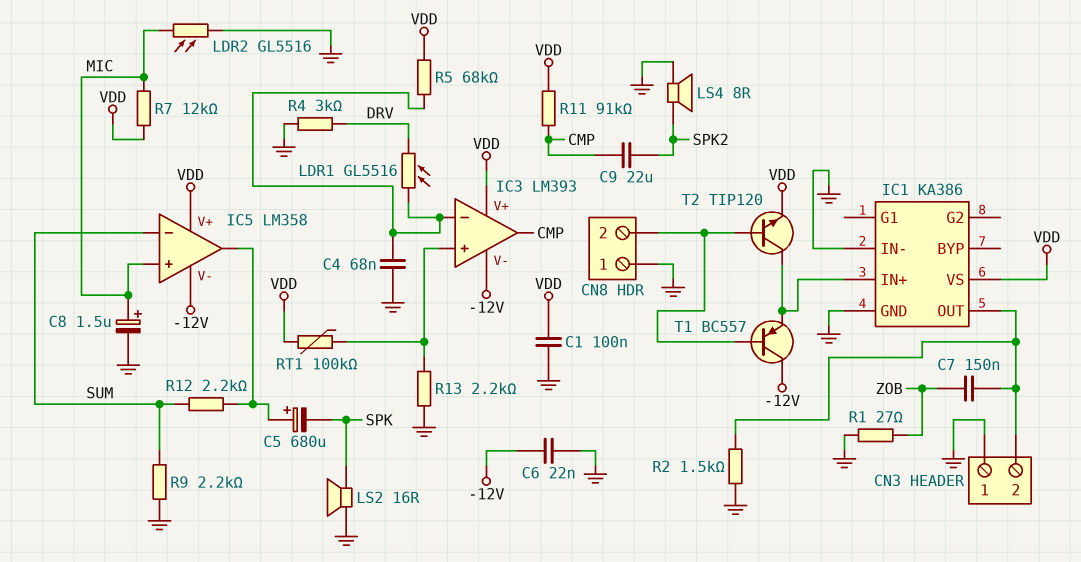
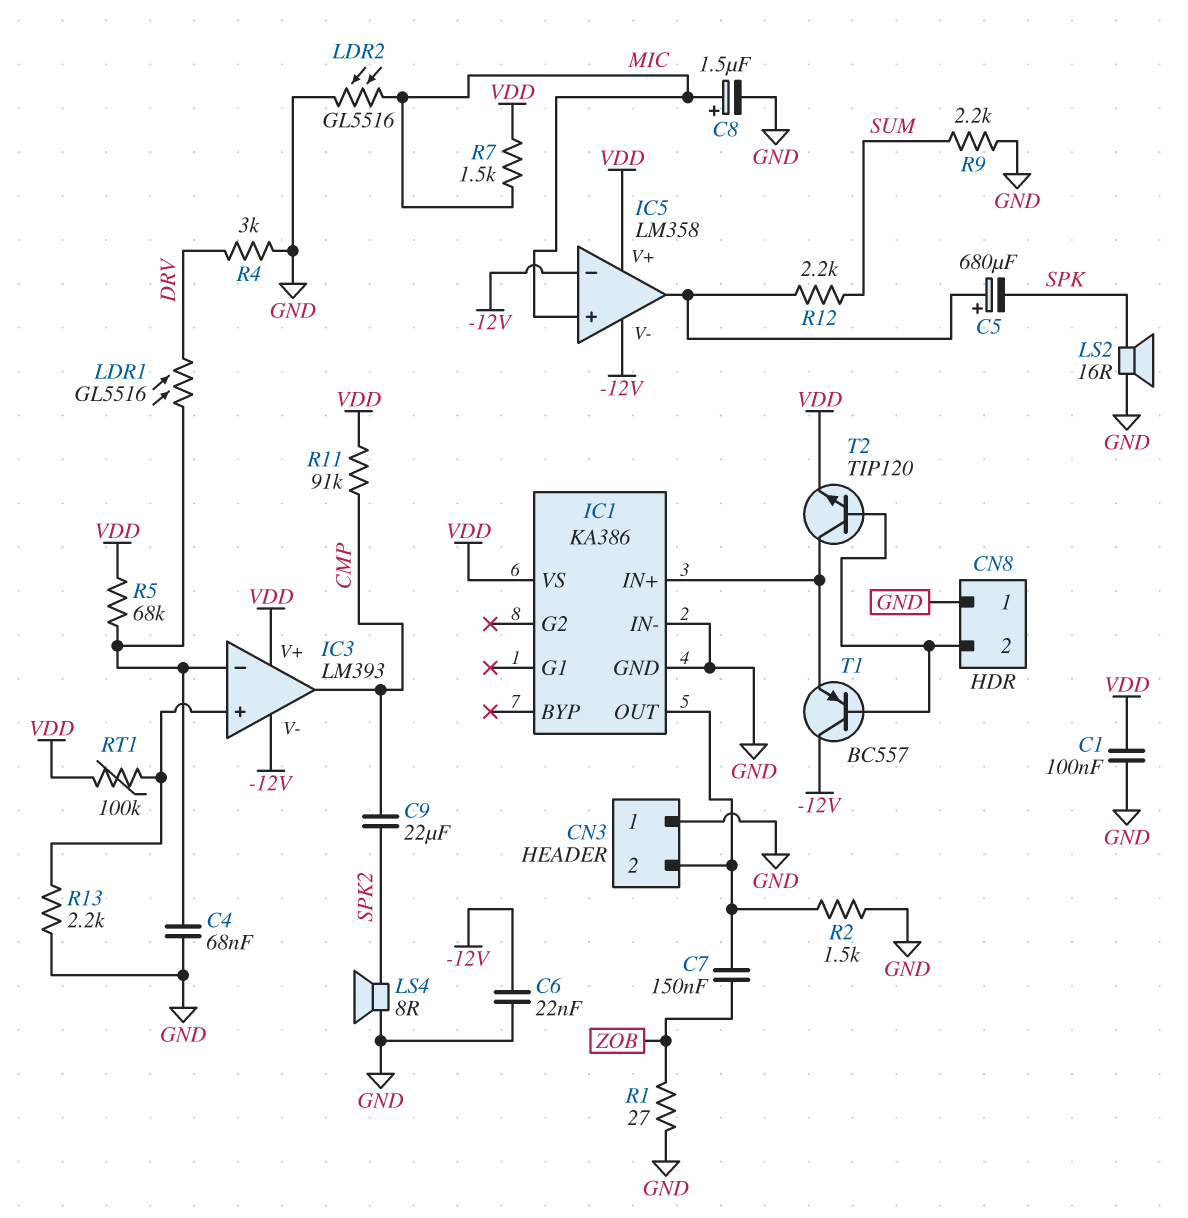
IC5 pin in-: SUM -> -12V
R7: 12k (MIC, VDD) -> 1.5k (MIC, VDD)

